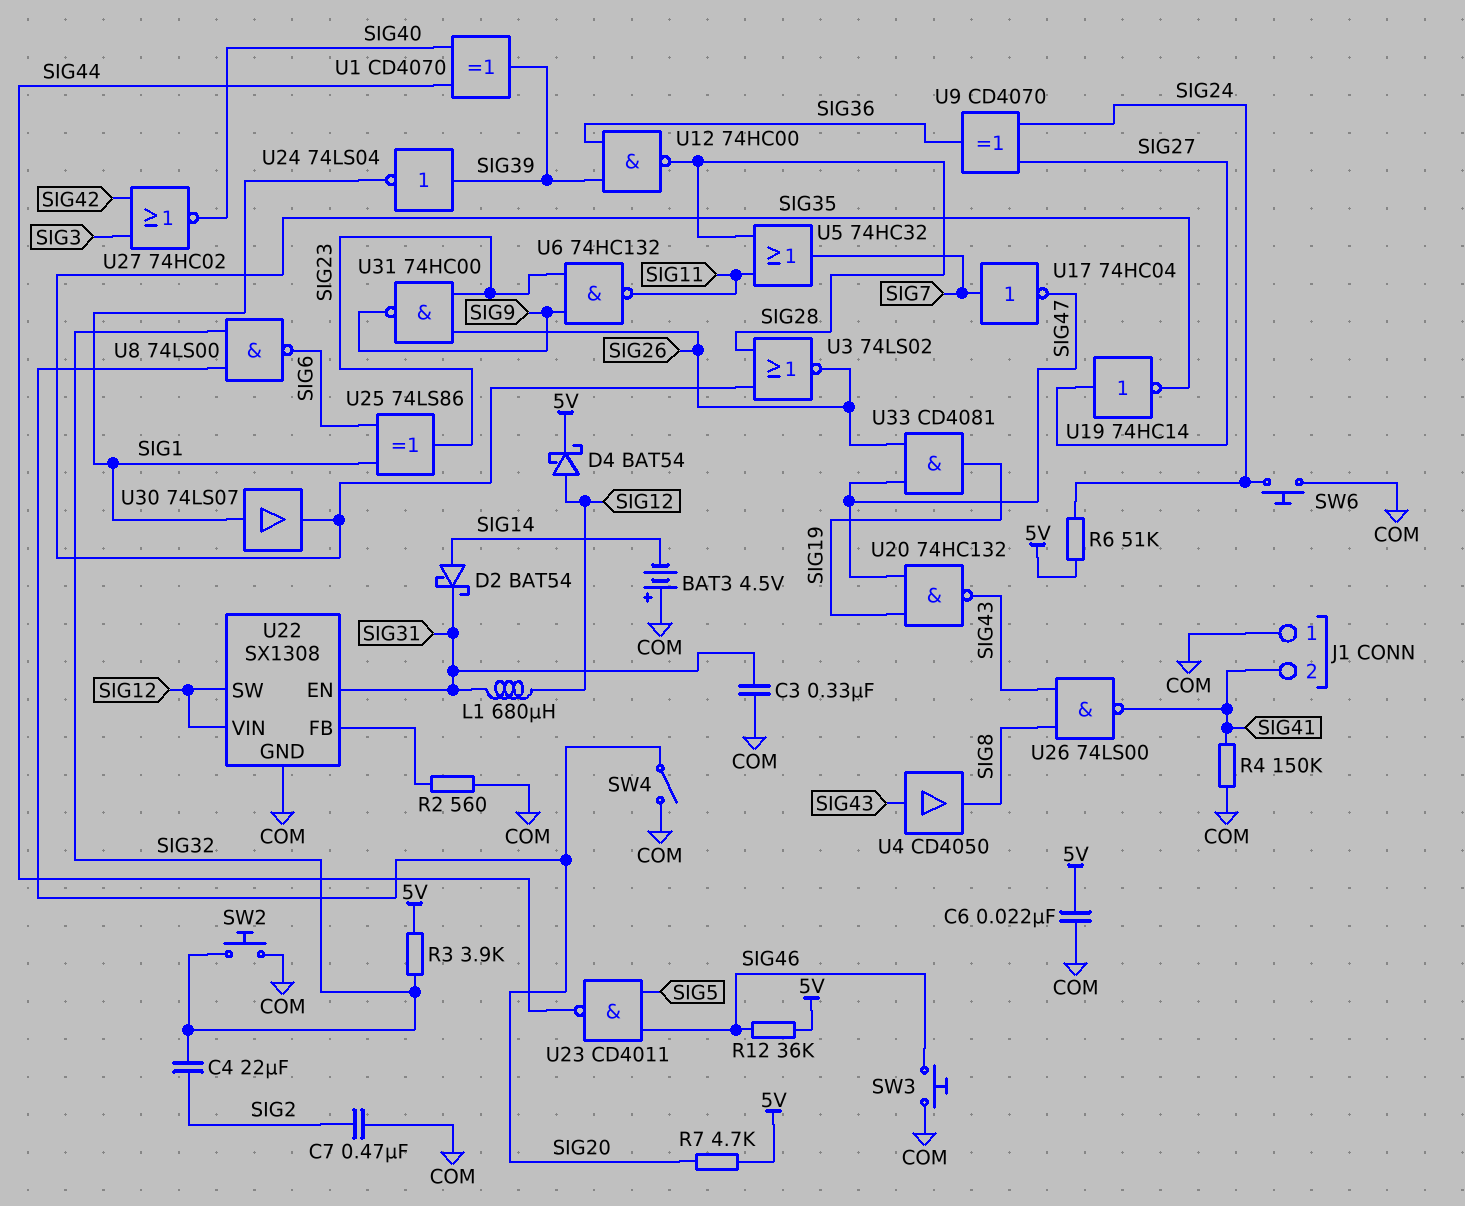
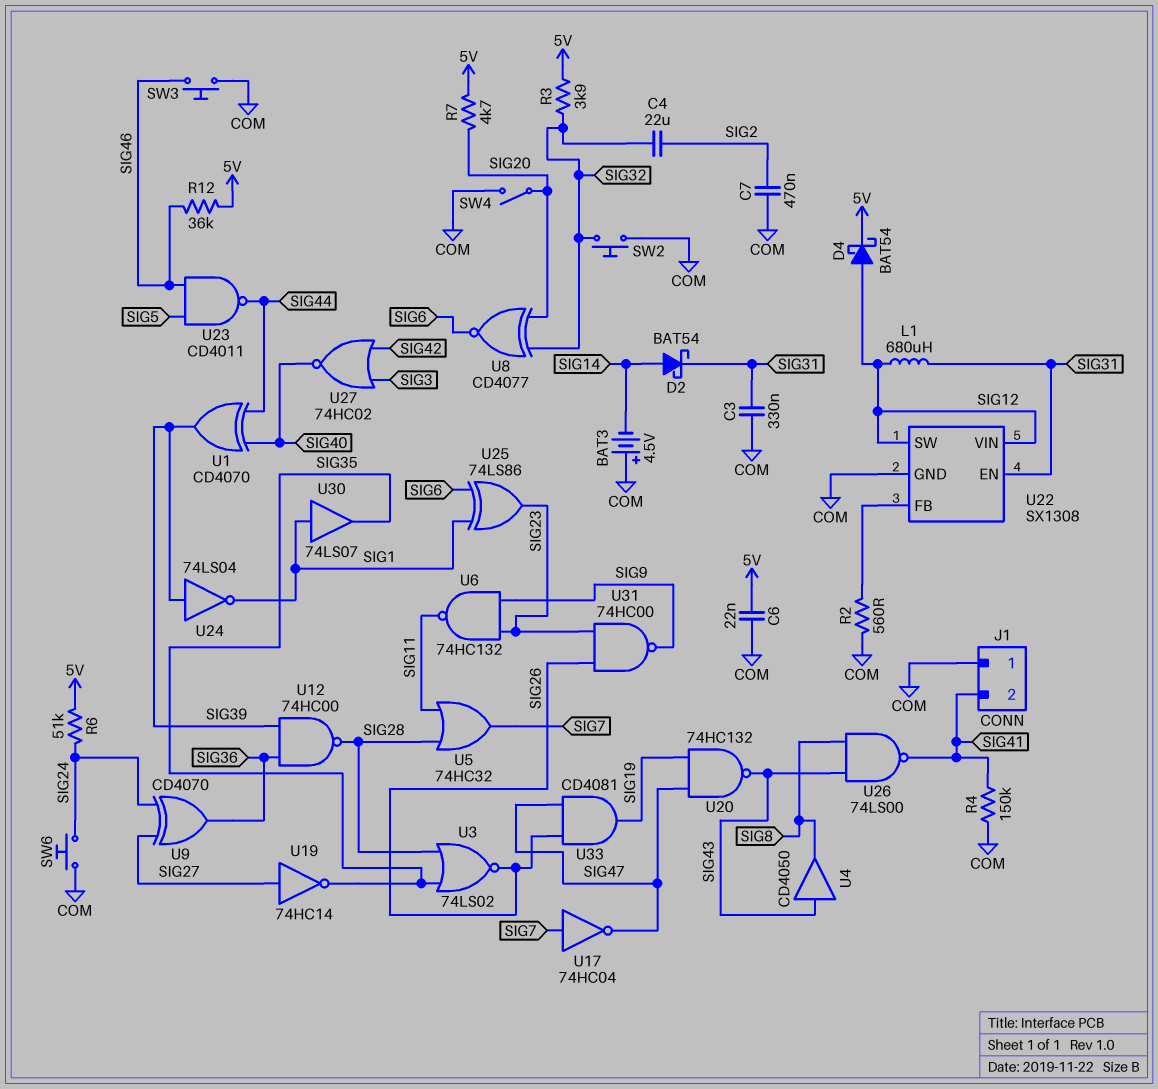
U8: NAND 74LS00 (in SIG20, in SIG32, out SIG6) -> XNOR CD4077 (in SIG20, in SIG32, out SIG6)

